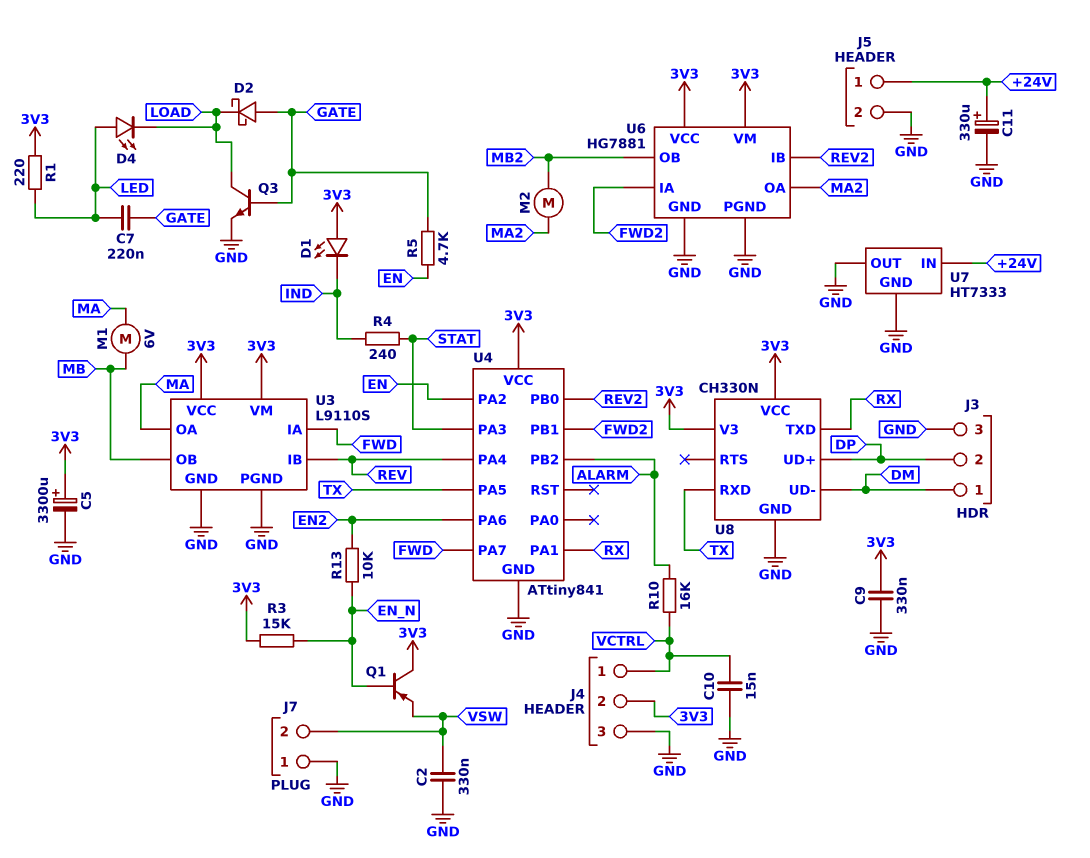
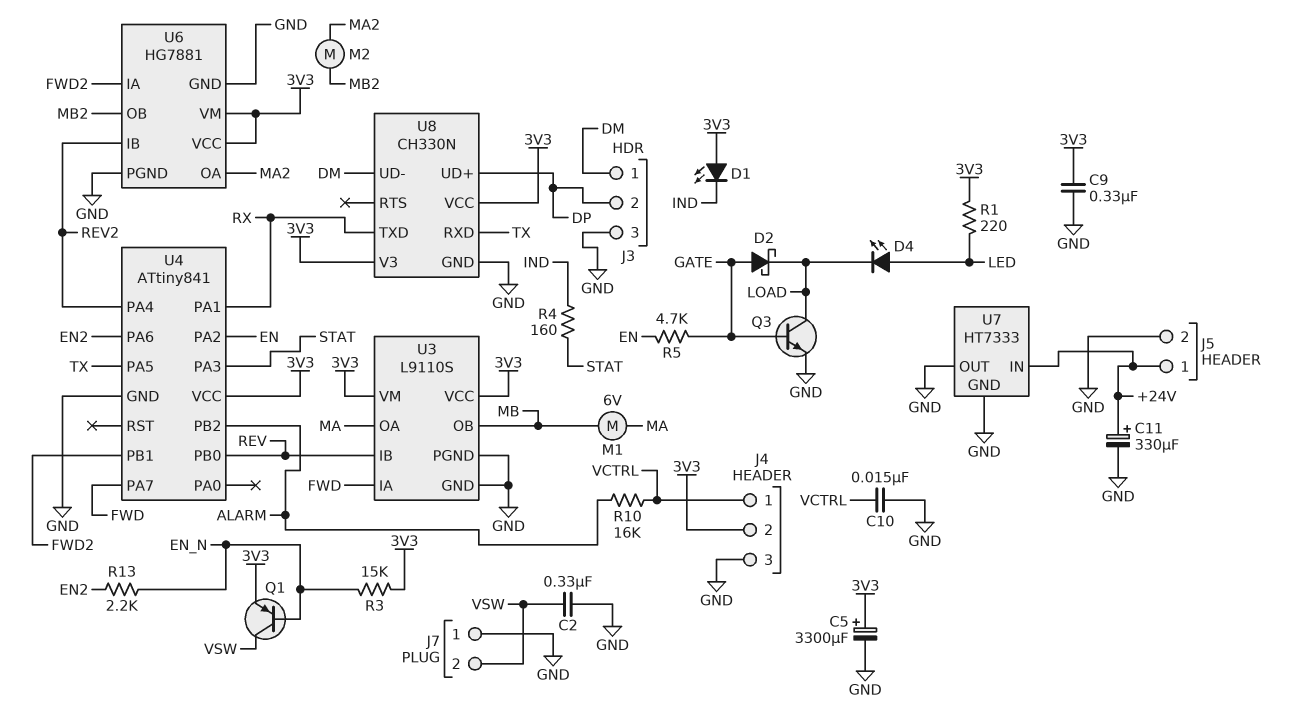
C7: 220nF (GATE, LED) -> none
Q1: PNP (B EN_N, C 3V3, E VSW) -> PNP (B EN_N, C VSW, E 3V3)
R4: 240 (IND, STAT) -> 160 (IND, STAT)
R13: 10k (EN2, EN_N) -> 2.2k (EN2, EN_N)
U4 pin PA4: REV -> REV2
U4 pin PB0: REV2 -> REV

